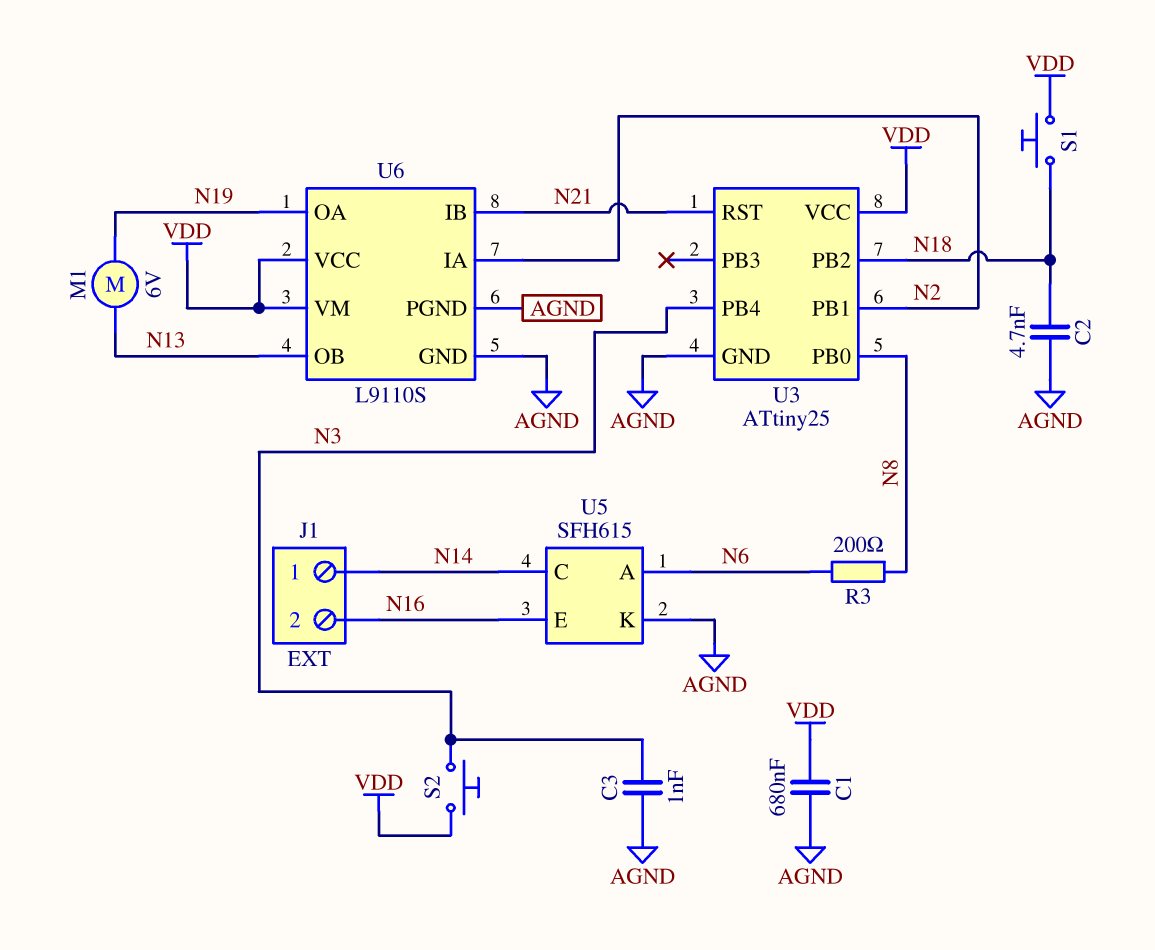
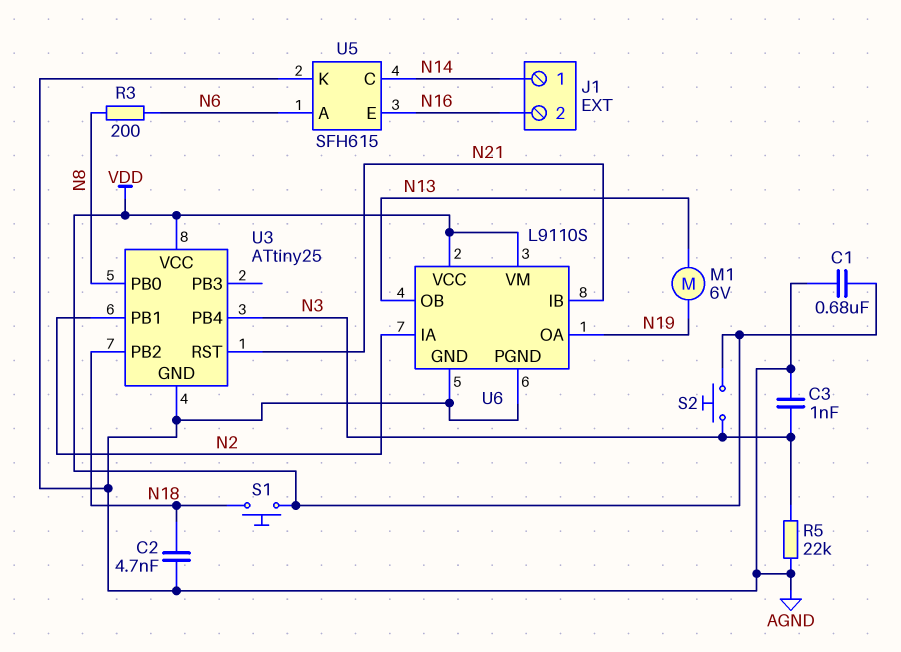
R5: none -> 22k (AGND, N3)

